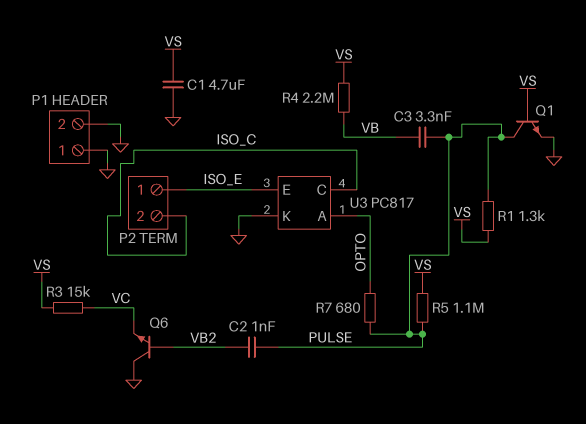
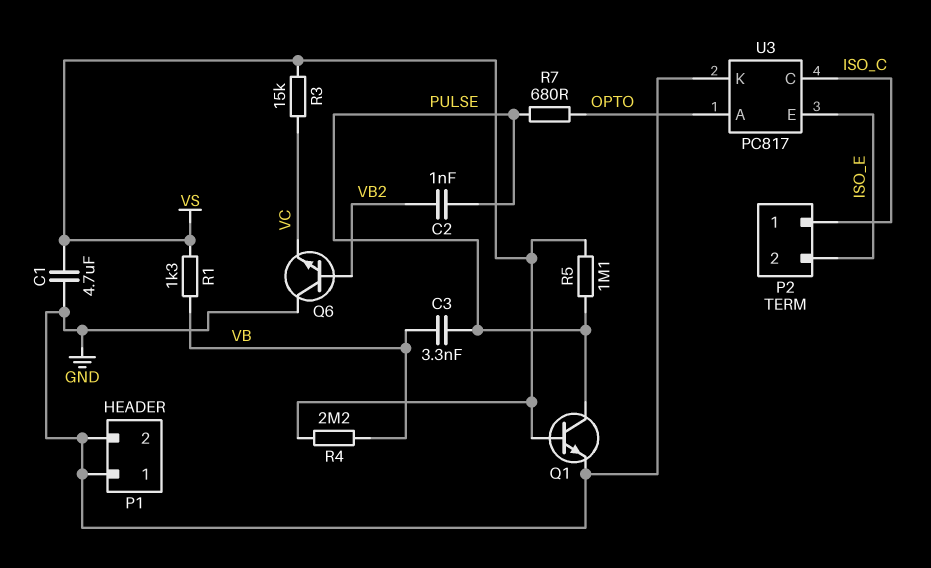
P2 pin 1: ISO_E -> ISO_C
P2 pin 2: ISO_C -> ISO_E
R1: 1.3k (PULSE, VS) -> 1.3k (VB, VS)

